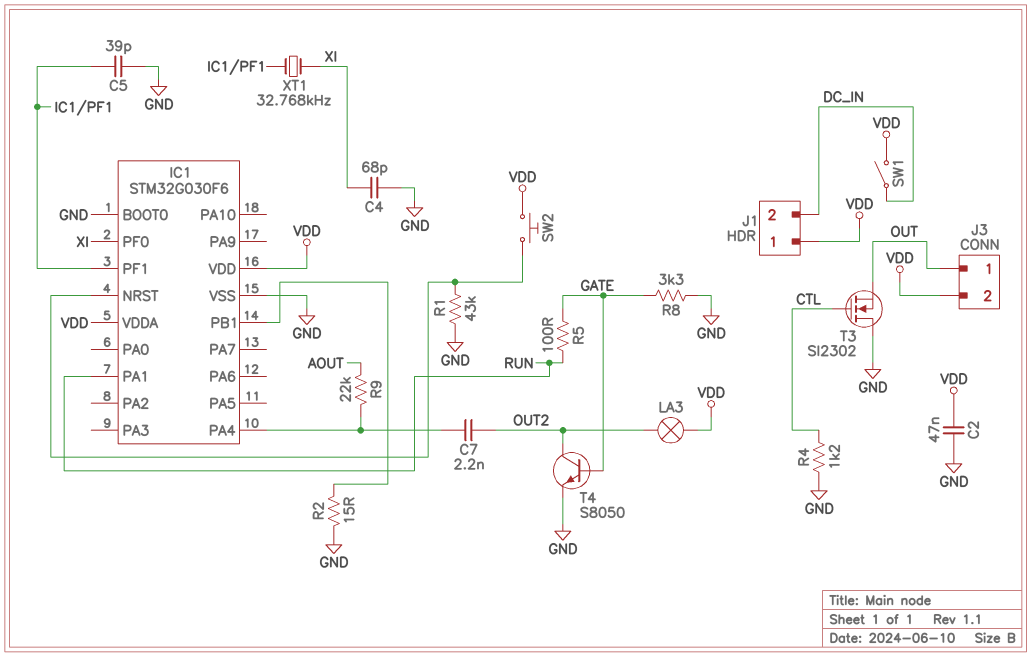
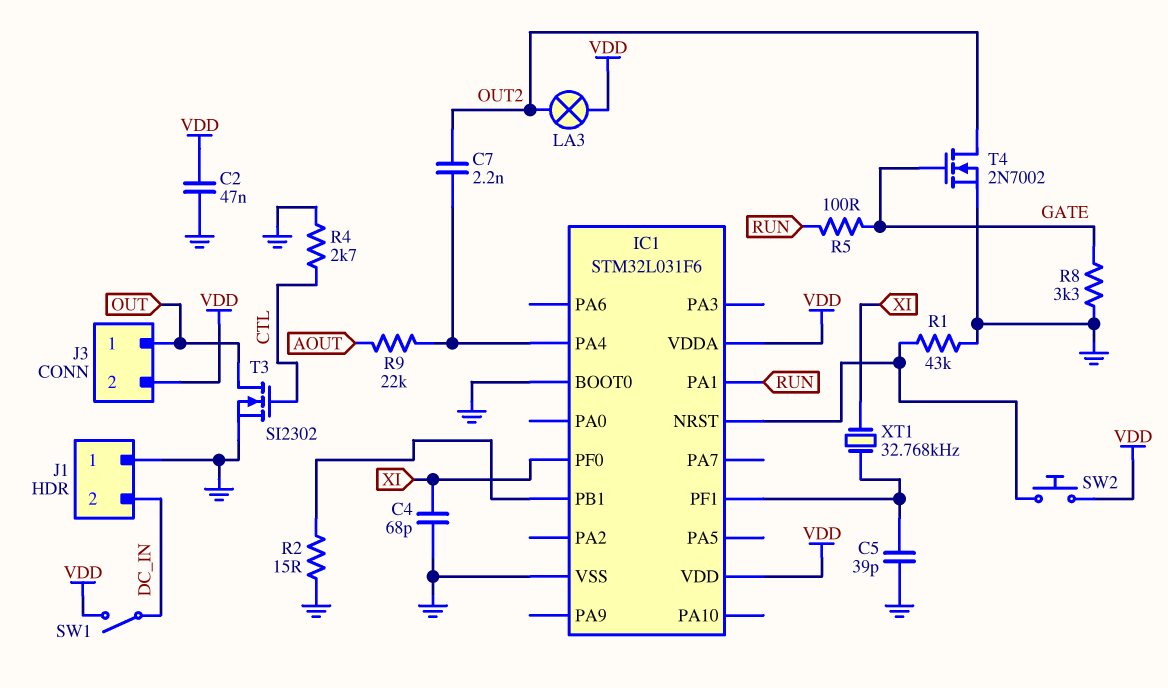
IC1: STM32G030F6 -> STM32L031F6
J1 pin 1: VDD -> GND
R4: 1.2k (CTL, GND) -> 2.7k (CTL, GND)
T3: NMOS SI2302 (G CTL, D GND, S OUT) -> NMOS SI2302 (G CTL, D OUT, S GND)
T4: NPN S8050 (B GATE, C OUT2, E GND) -> NMOS 2N7002 (G GATE, D OUT2, S GND)

